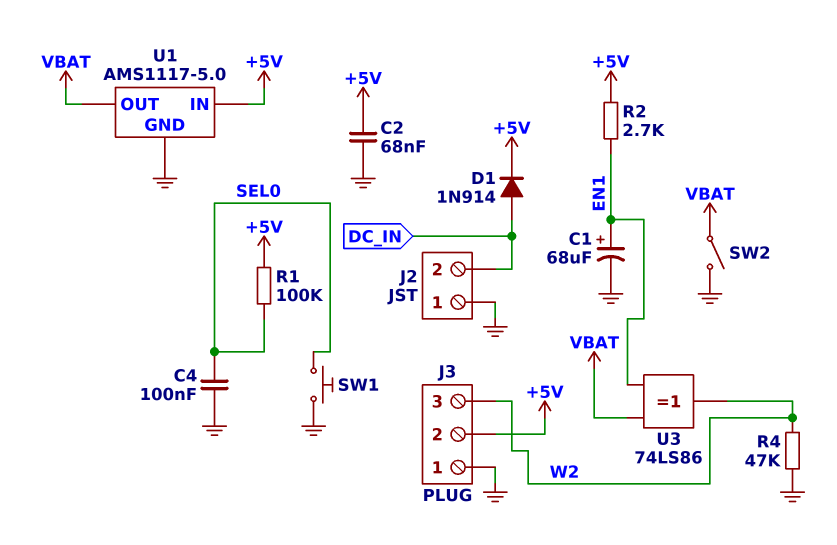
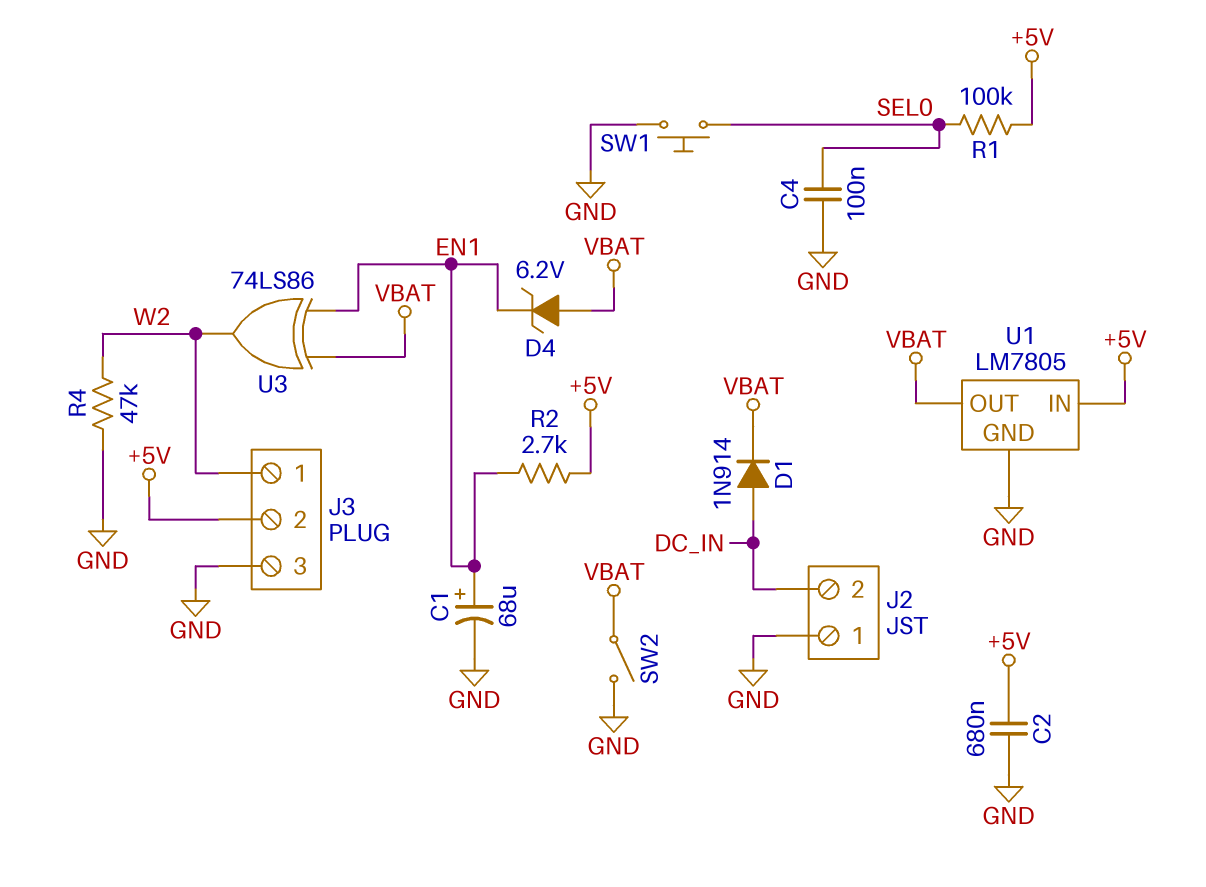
C2: 68nF (+5V, GND) -> 680nF (+5V, GND)
D1: diode 1N914 (A DC_IN, K +5V) -> diode 1N914 (A DC_IN, K VBAT)
D4: none -> zener 6.2V (A VBAT, K EN1)
J3 pin 1: GND -> W2
J3 pin 3: W2 -> GND
U1: AMS1117-5.0 -> LM7805

